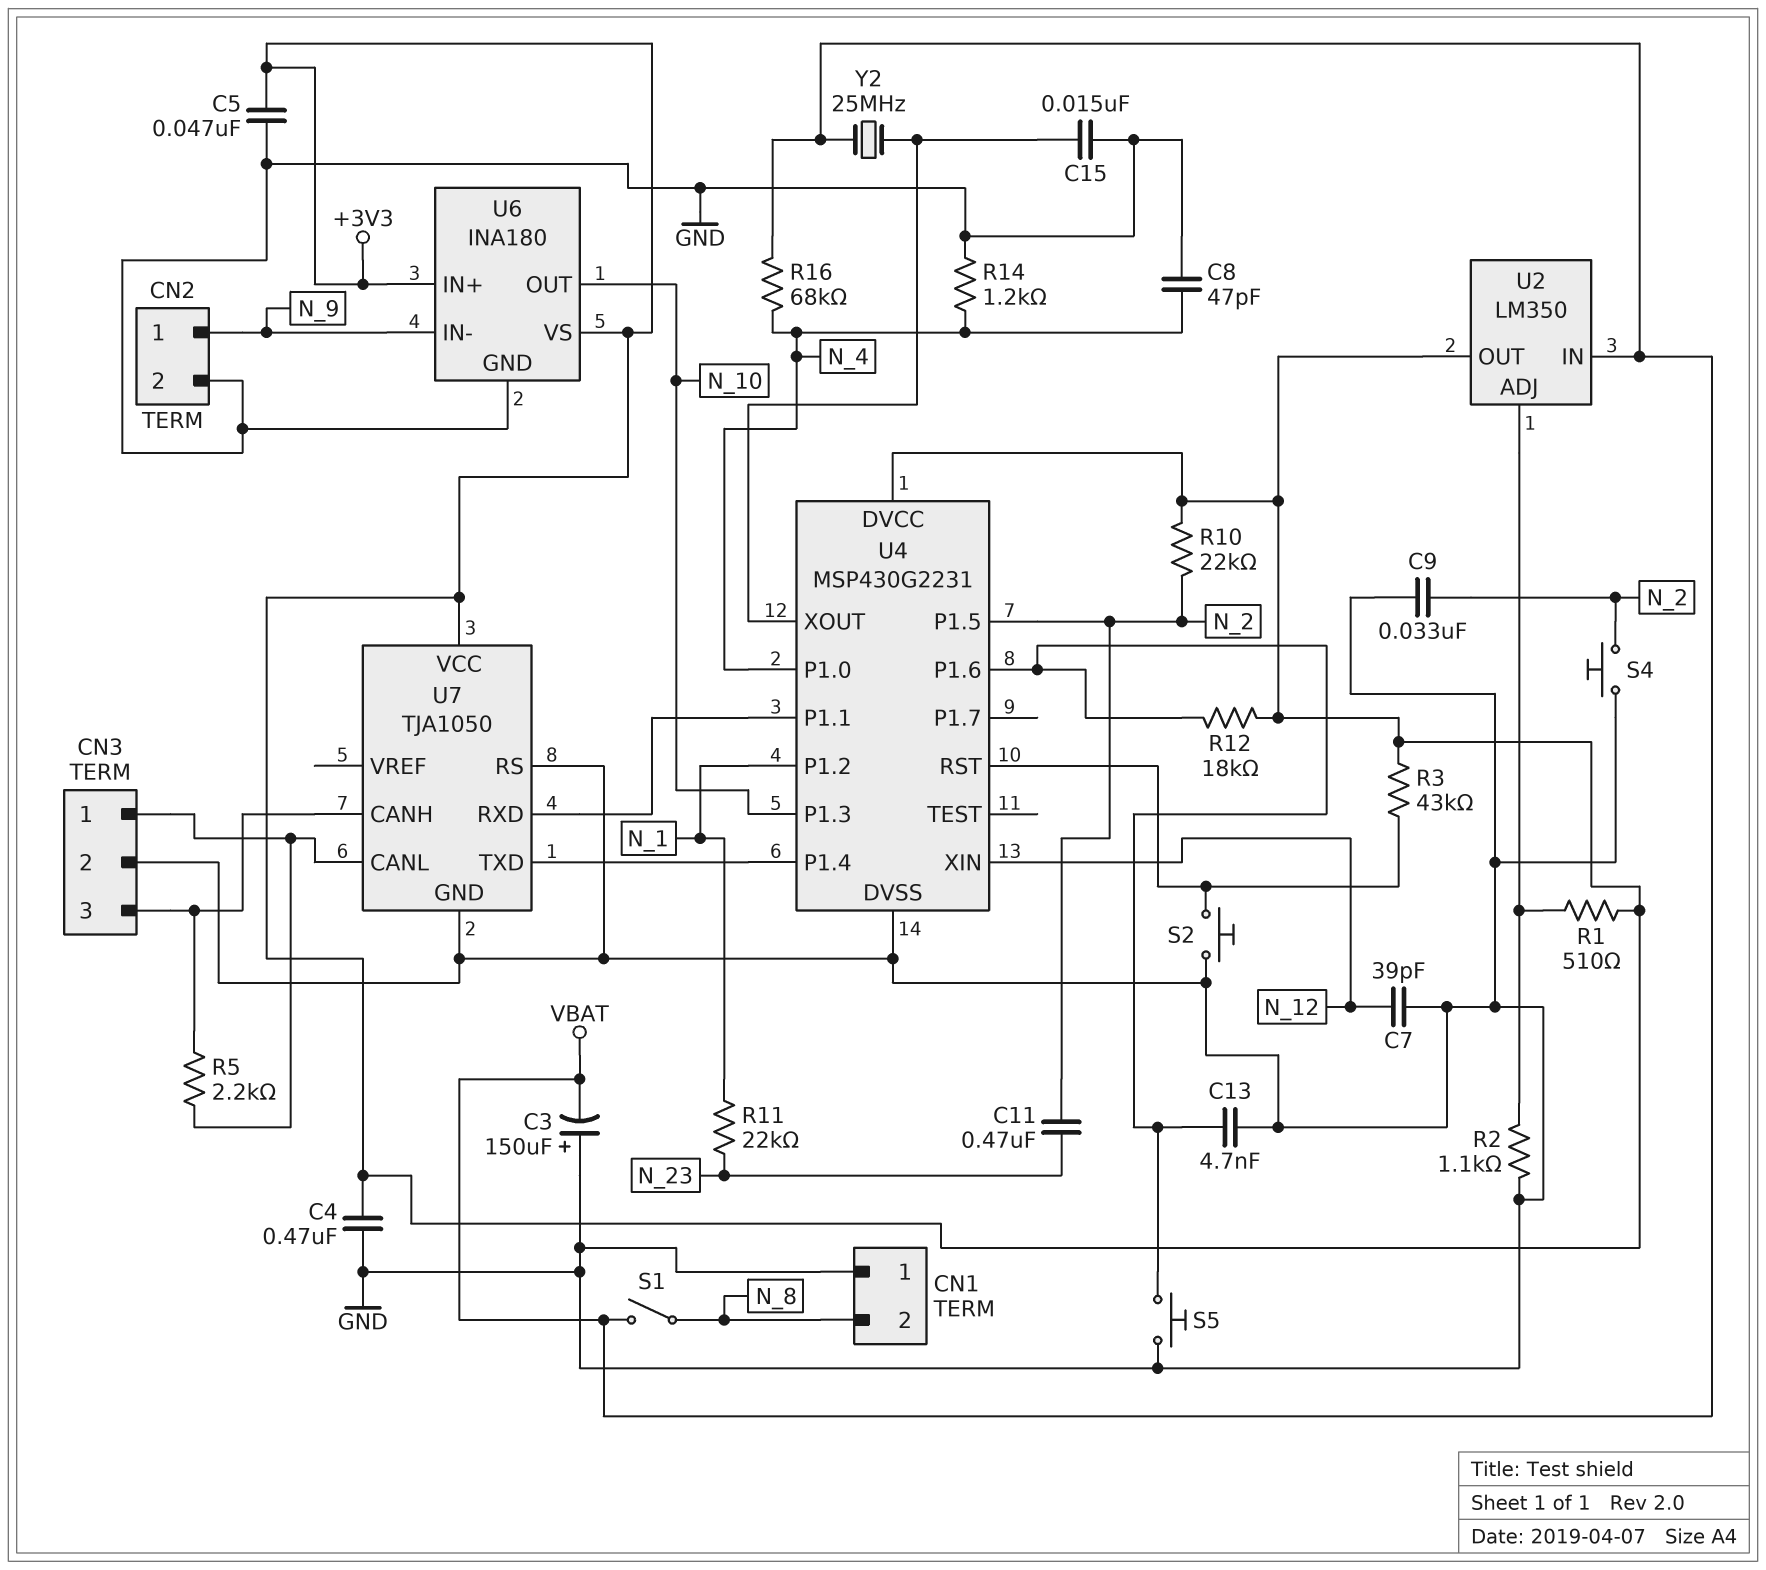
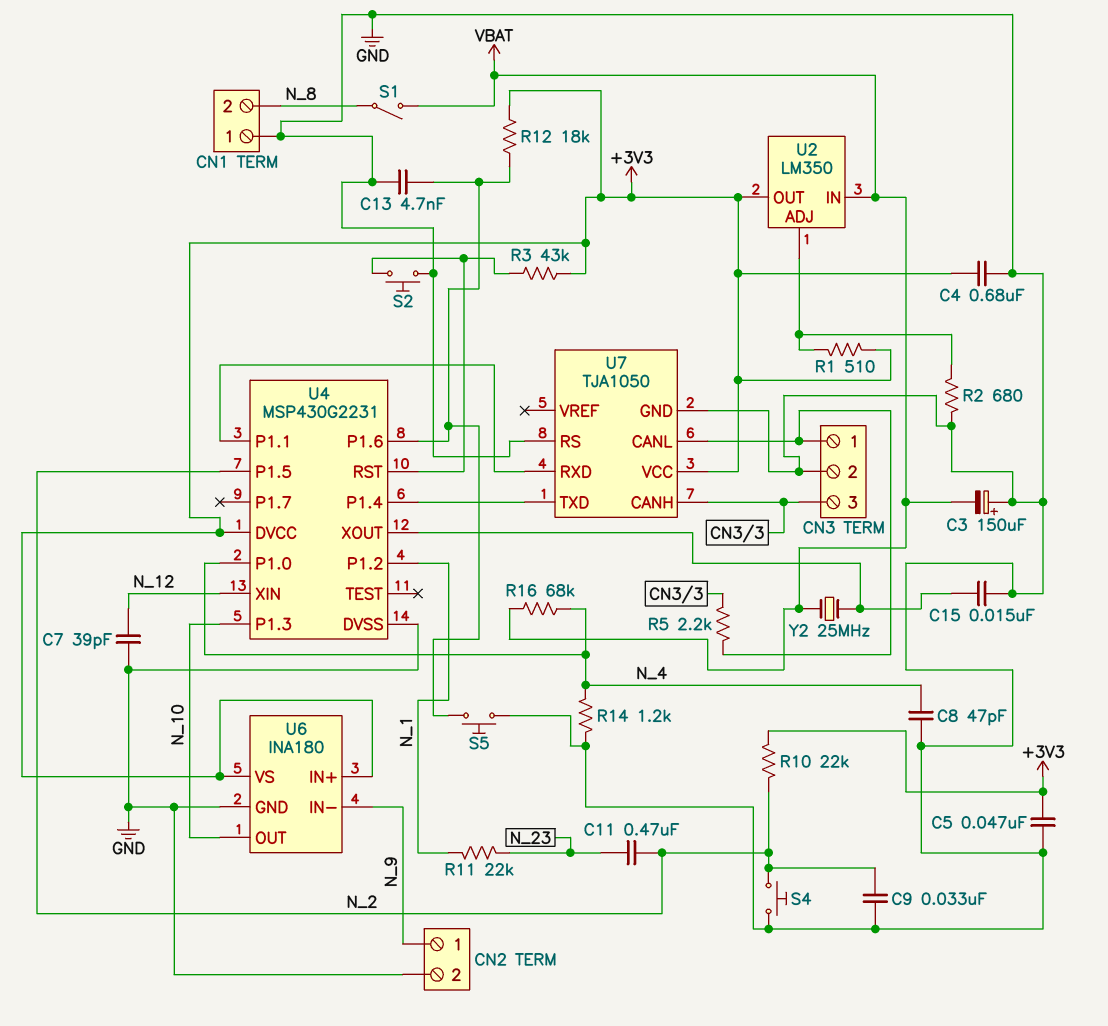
C4: 470nF (+3V3, GND) -> 680nF (+3V3, GND)
R2: 1.1k (GND, U2/ADJ) -> 680 (GND, U2/ADJ)

